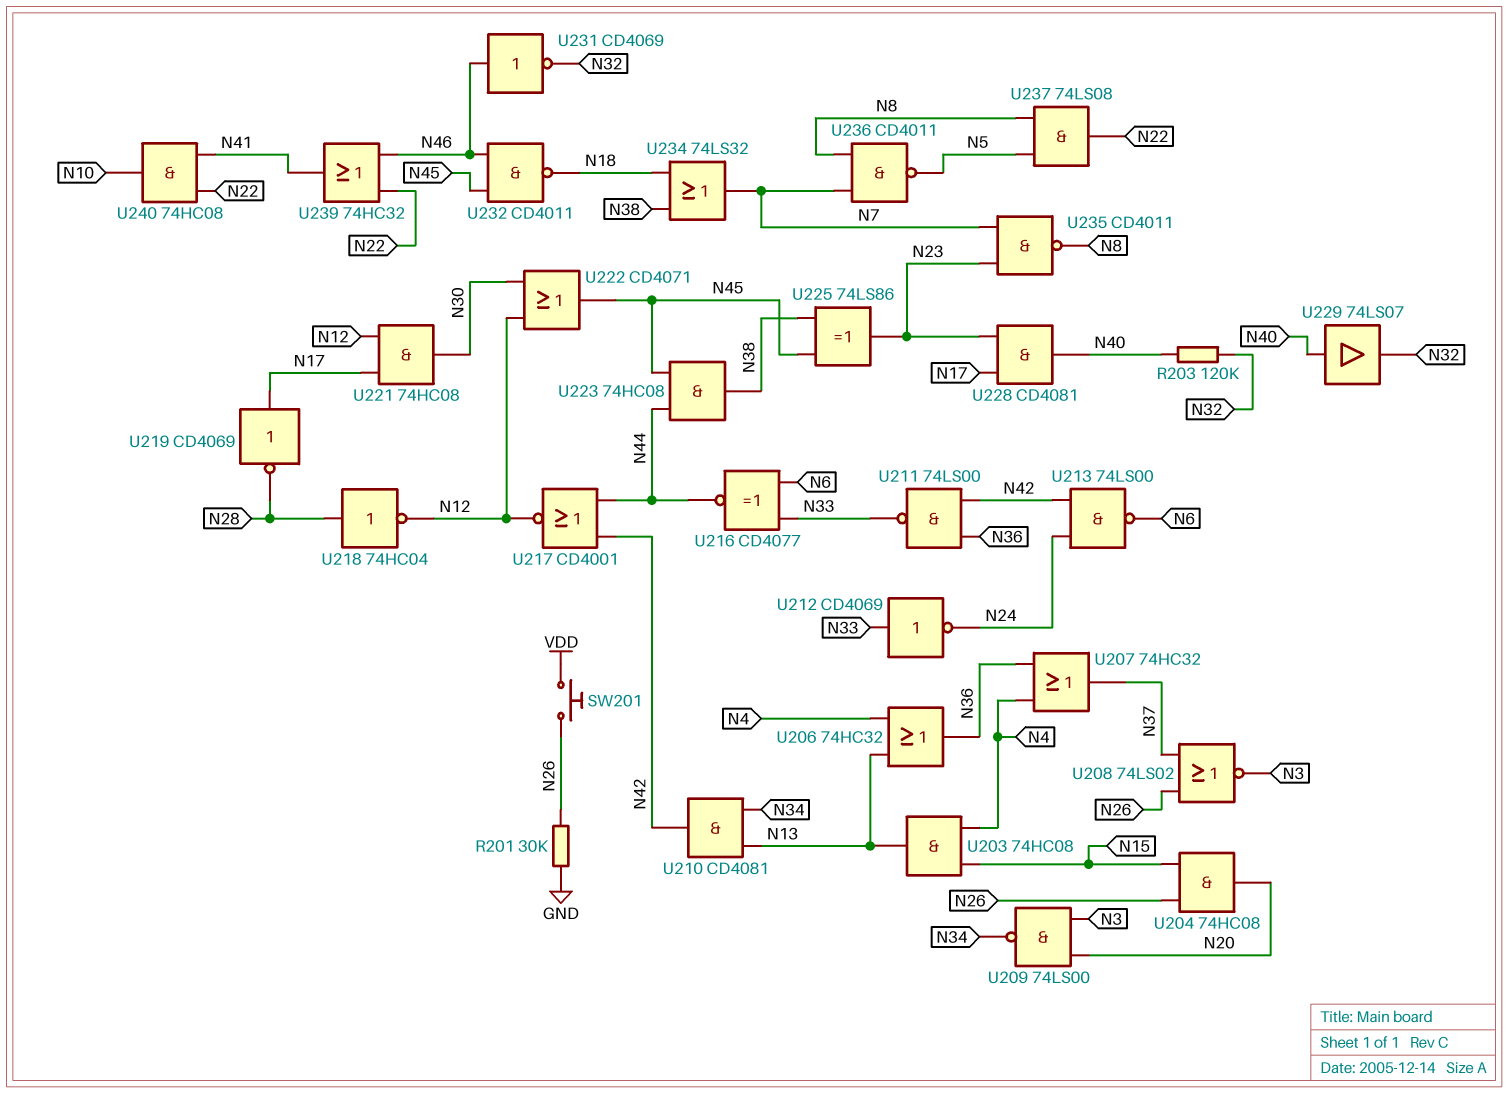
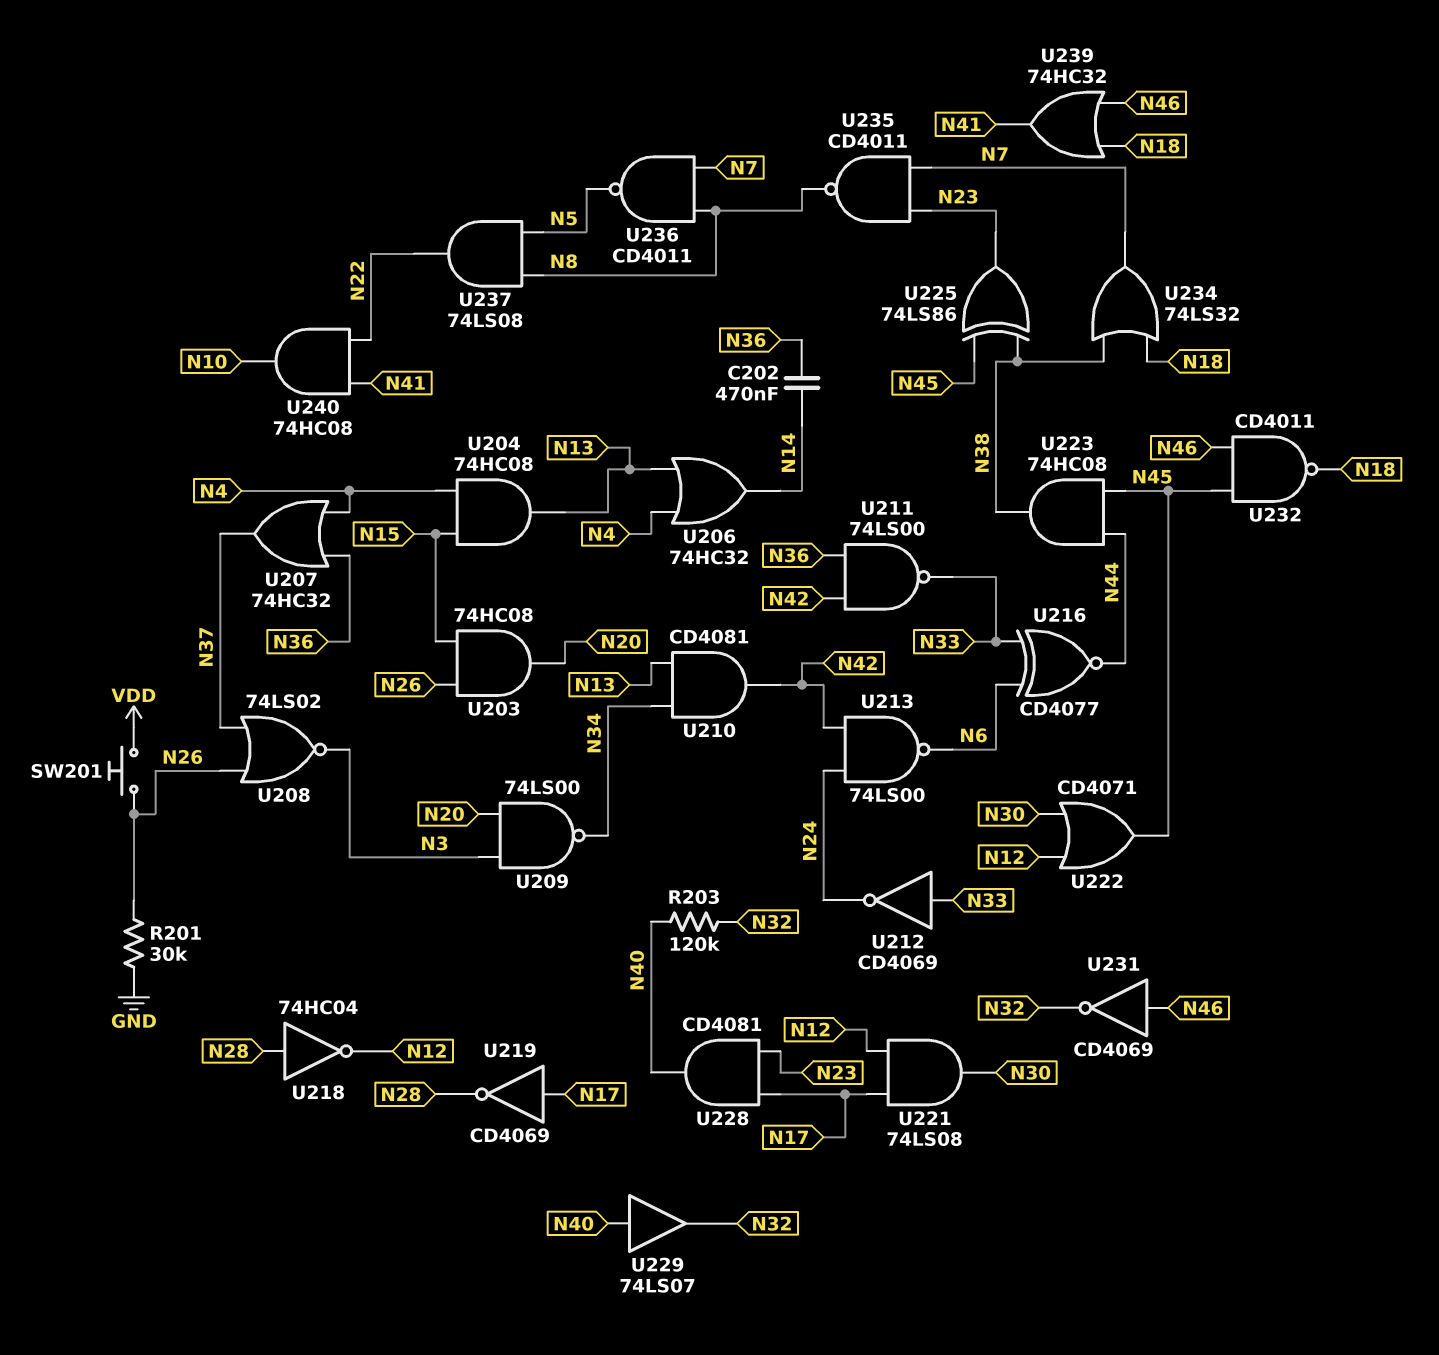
C202: none -> 470nF (N14, N36)
U203: AND 74HC08 (in N4, in N15, out N13) -> AND 74HC08 (in N15, in N26, out N20)
U204: AND 74HC08 (in N15, in N26, out N20) -> AND 74HC08 (in N4, in N15, out N13)
U206: OR 74HC32 (in N4, in N13, out N36) -> OR 74HC32 (in N4, in N13, out N14)
U217: NOR CD4001 (in N42, in N44, out N12) -> none
U221: AND 74HC08 (in N12, in N17, out N30) -> AND 74LS08 (in N12, in N17, out N30)
U239: OR 74HC32 (in N22, in N46, out N41) -> OR 74HC32 (in N18, in N46, out N41)

